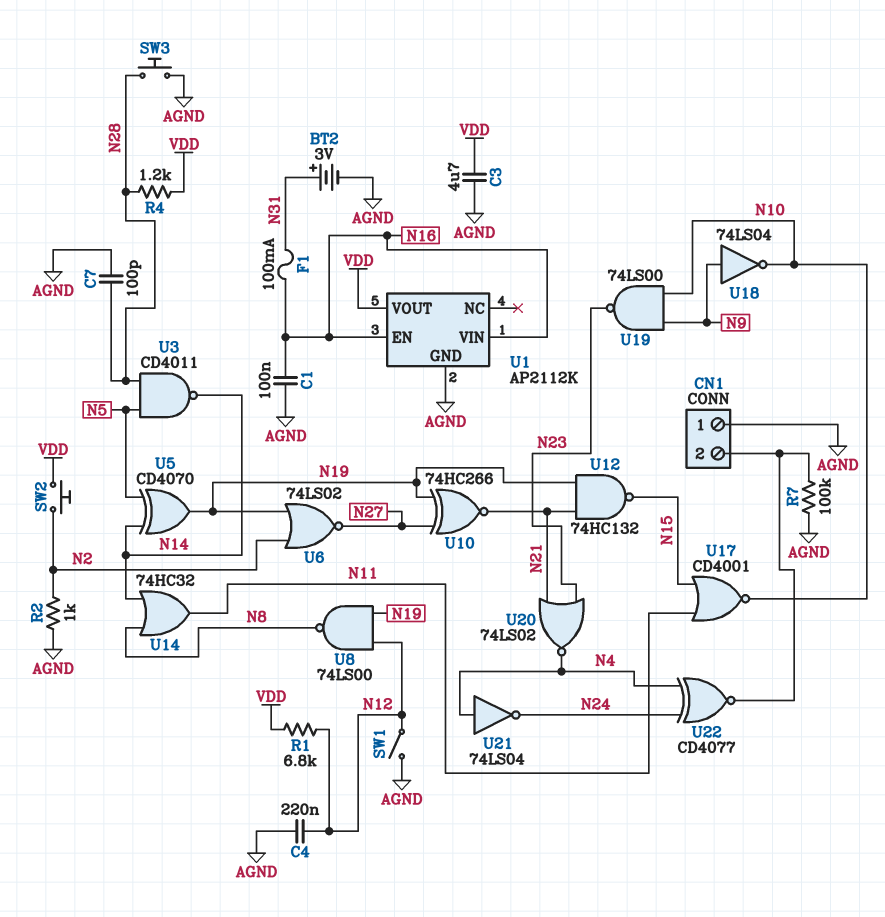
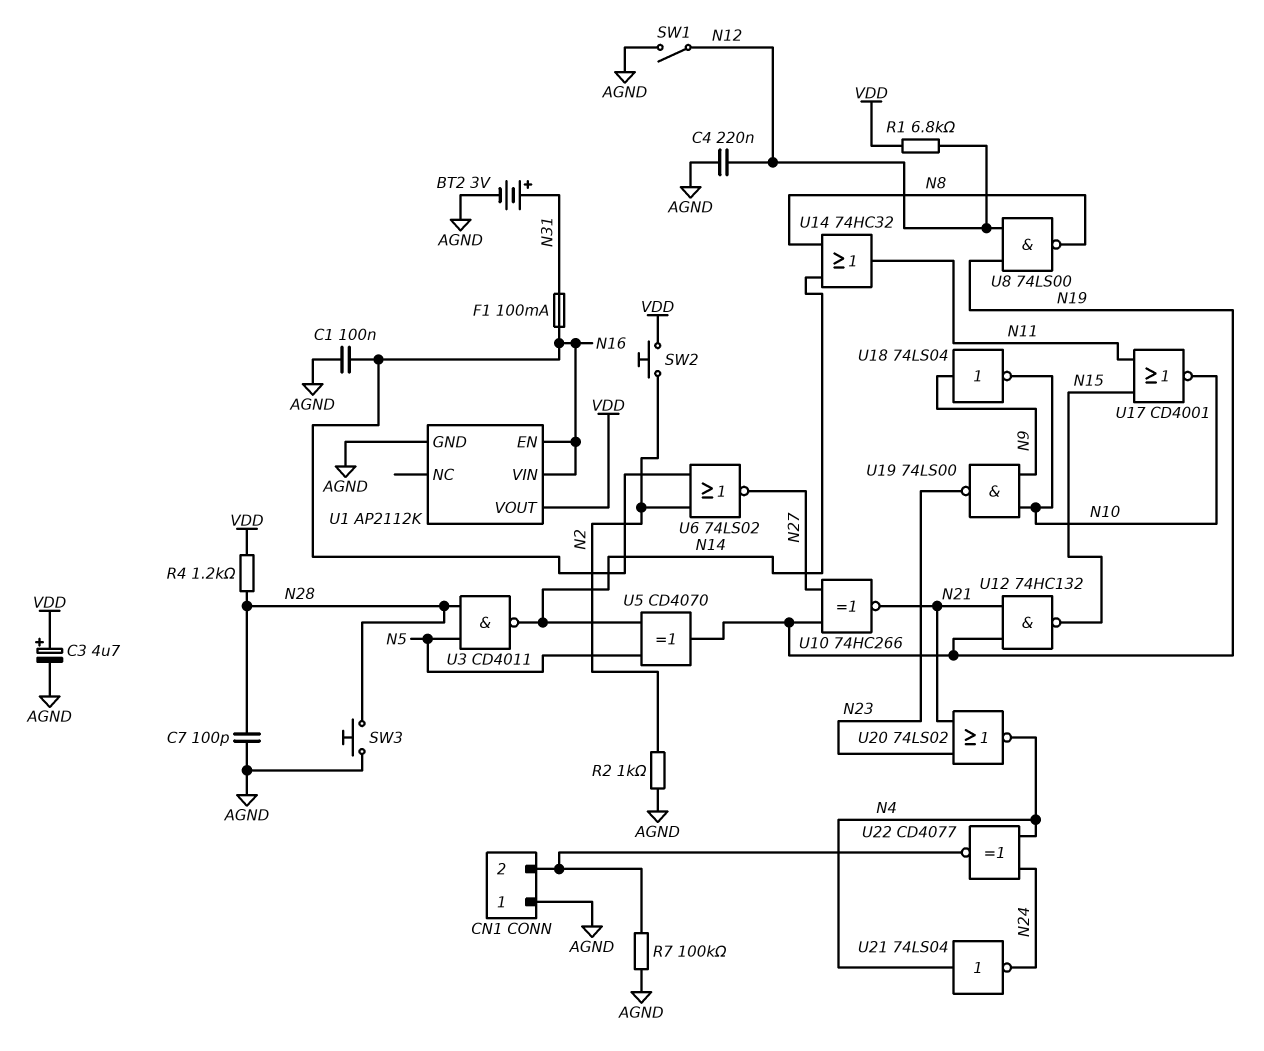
C3: 4.7uF (AGND, VDD) -> 4.7uF (plus VDD, minus AGND)
U6: NOR 74LS02 (in N2, in N19, out N27) -> NOR 74LS02 (in N2, in N16, out N27)

